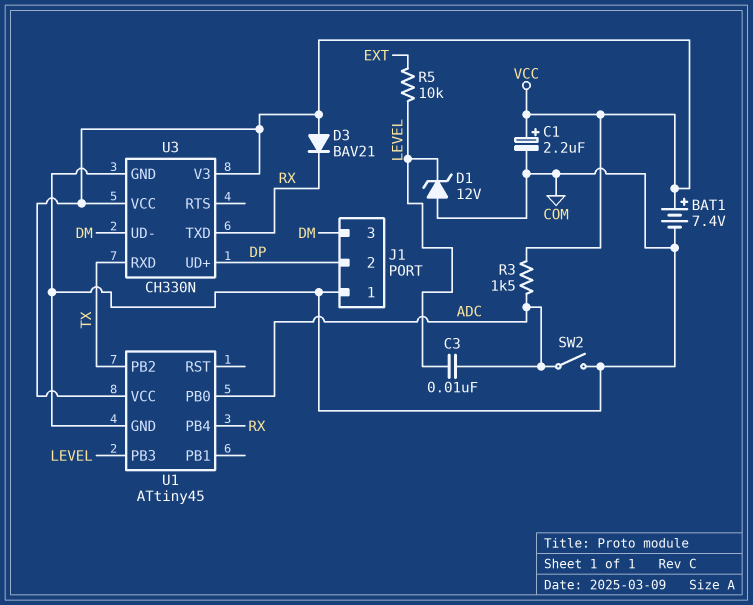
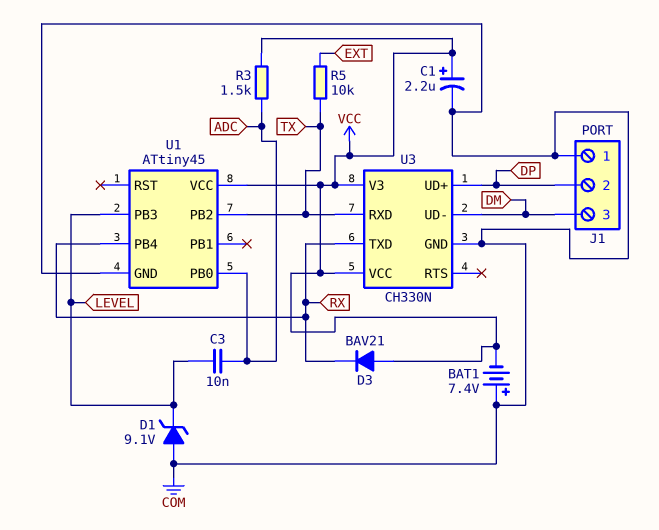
BAT1: 7.4V (plus VCC, minus COM) -> 7.4V (plus COM, minus VCC)
D1: zener 12V (A COM, K LEVEL) -> zener 9.1V (A COM, K LEVEL)
R5: 10k (EXT, LEVEL) -> 10k (EXT, TX)
SW2: switch (ADC, COM) -> none

